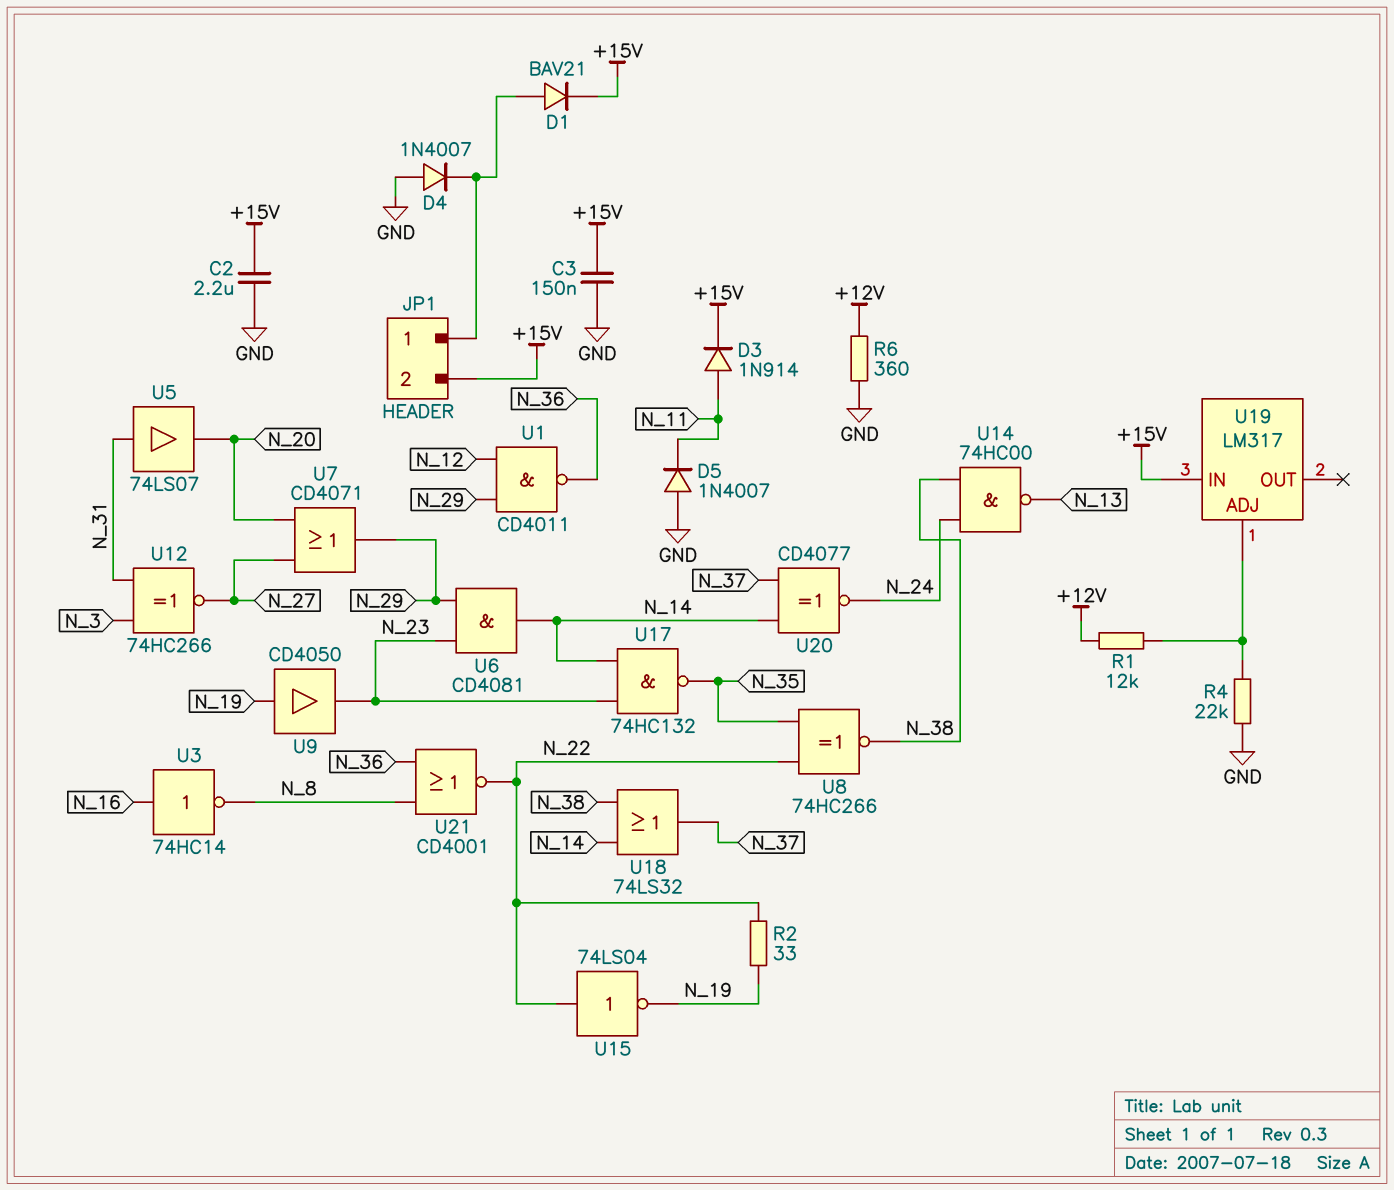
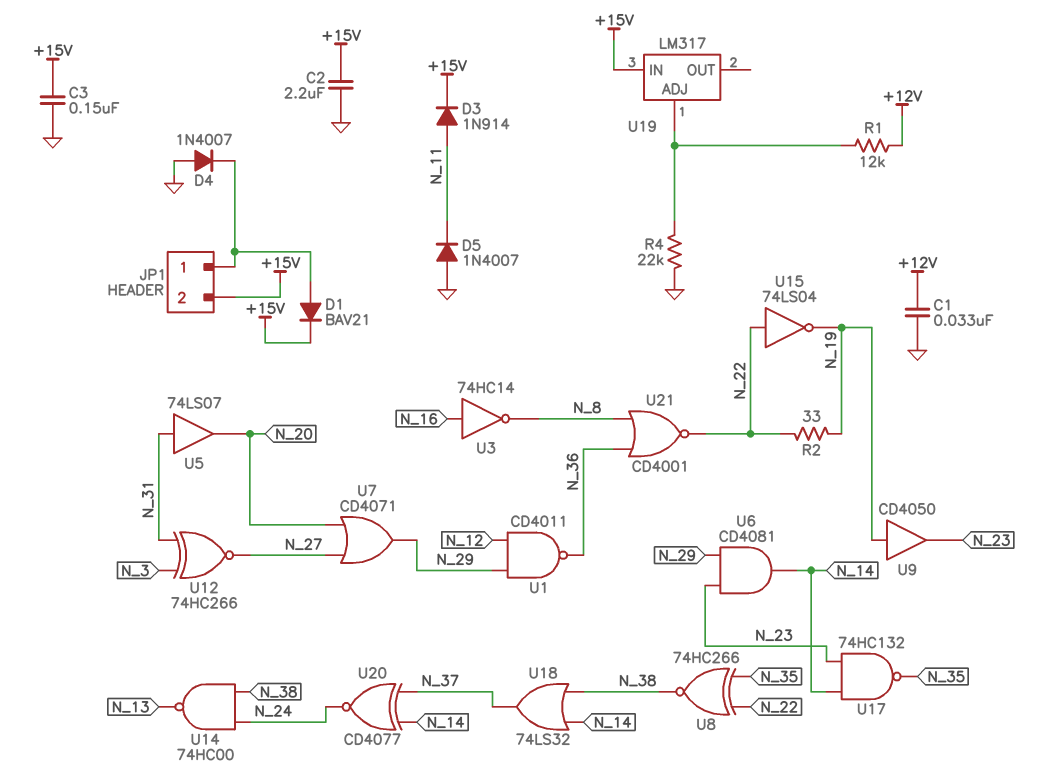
C1: none -> 33nF (+12V, GND)
R6: 360 (+12V, GND) -> none

